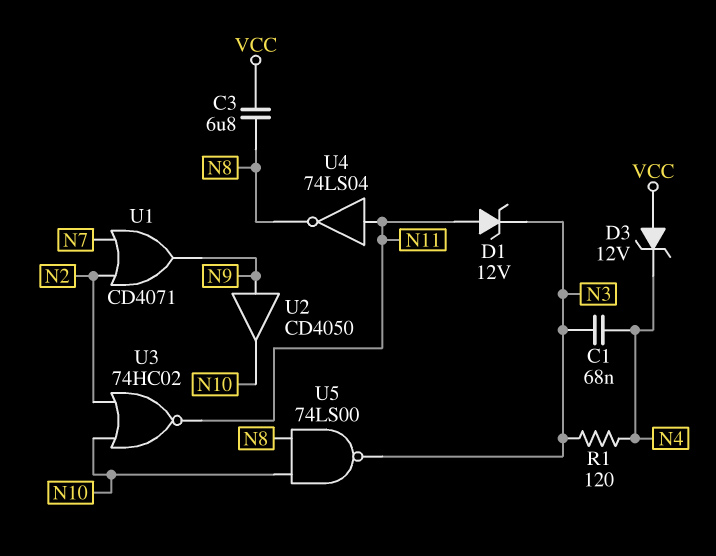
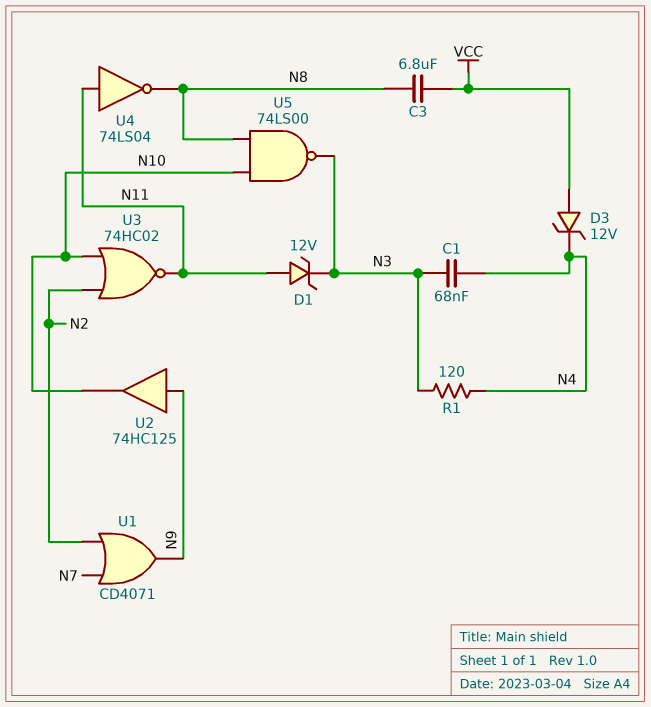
U2: buffer CD4050 (in N9, out N10) -> buffer 74HC125 (in N9, out N10)

